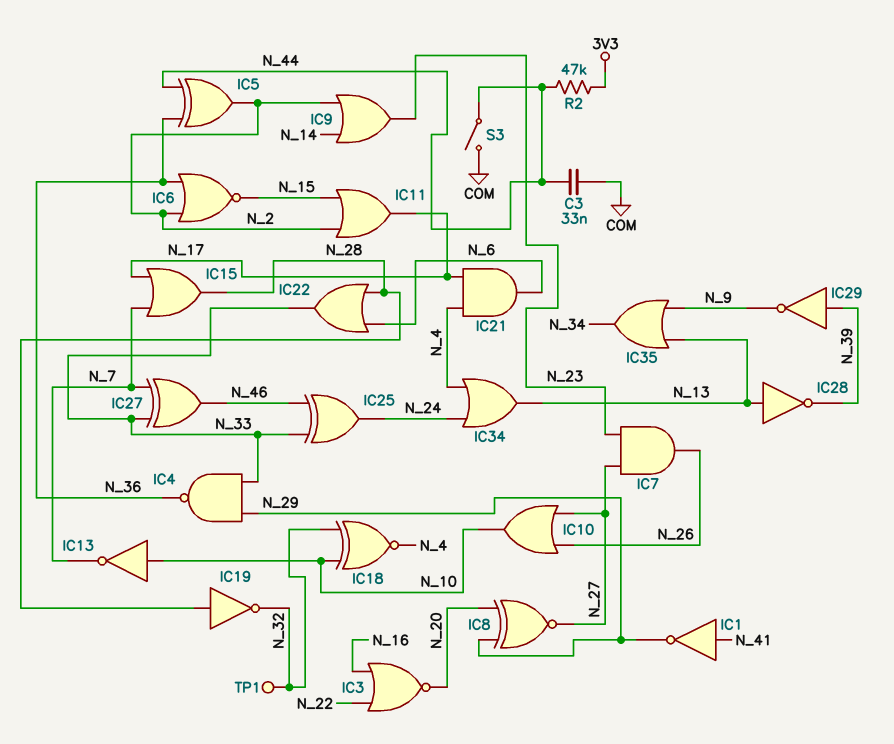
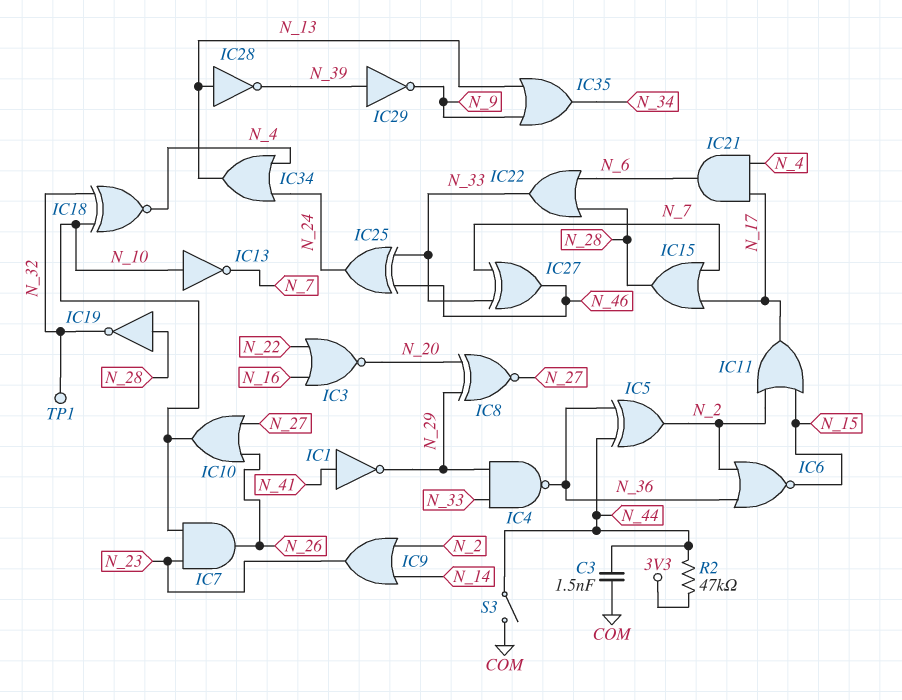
C3: 33nF (COM, N_44) -> 1.5nF (COM, N_44)
IC7: AND (in N_23, in N_27, out N_26) -> AND (in N_10, in N_23, out N_26)

